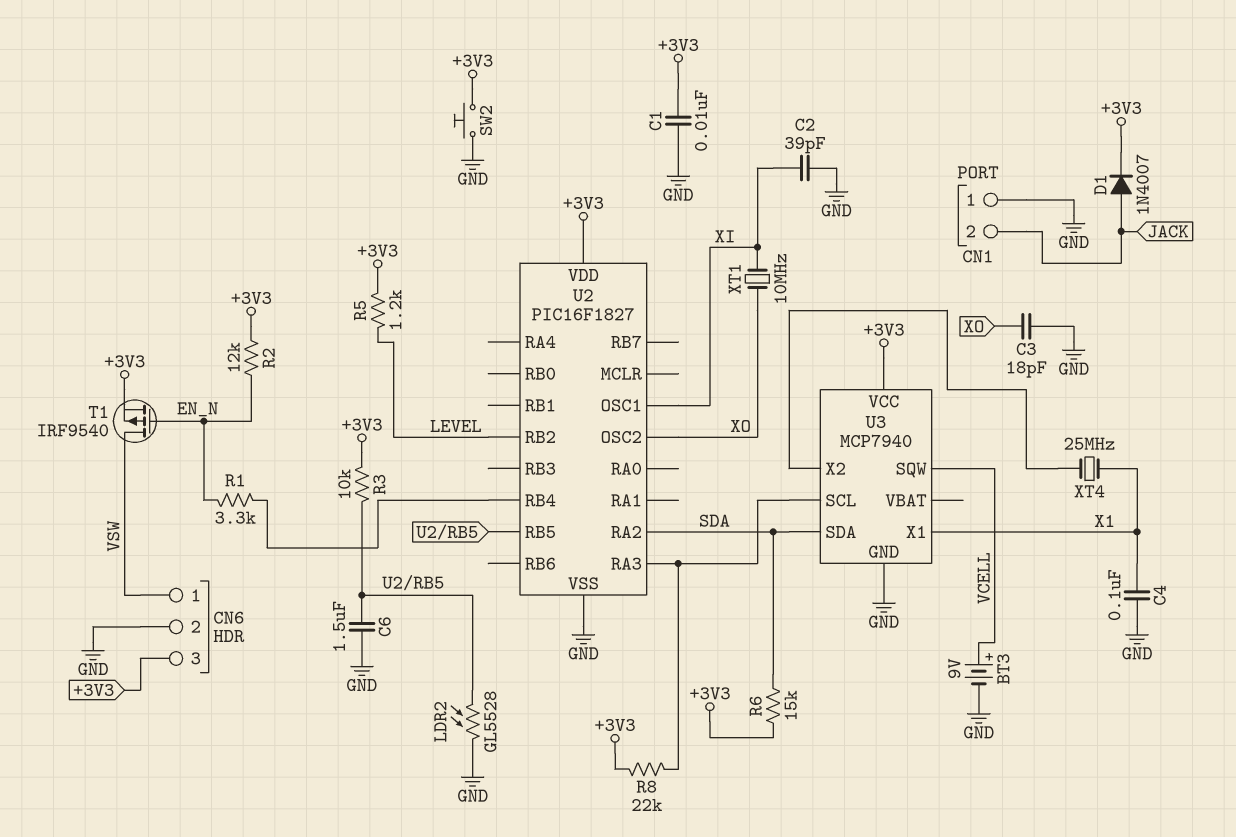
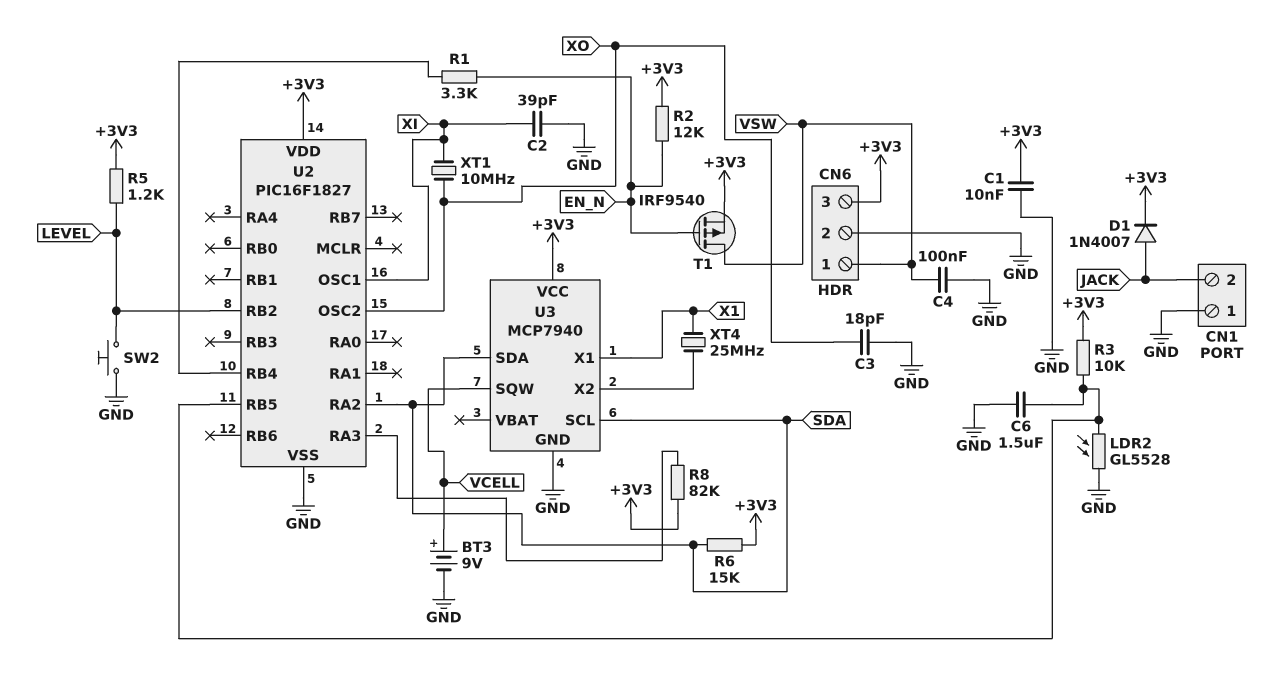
C4: 100nF (GND, X1) -> 100nF (GND, VSW)
R8: 22k (+3V3, U2/RA3) -> 82k (+3V3, U2/RA3)
SW2: button (+3V3, GND) -> button (GND, LEVEL)
U3 pin SCL: U2/RA3 -> SDA

